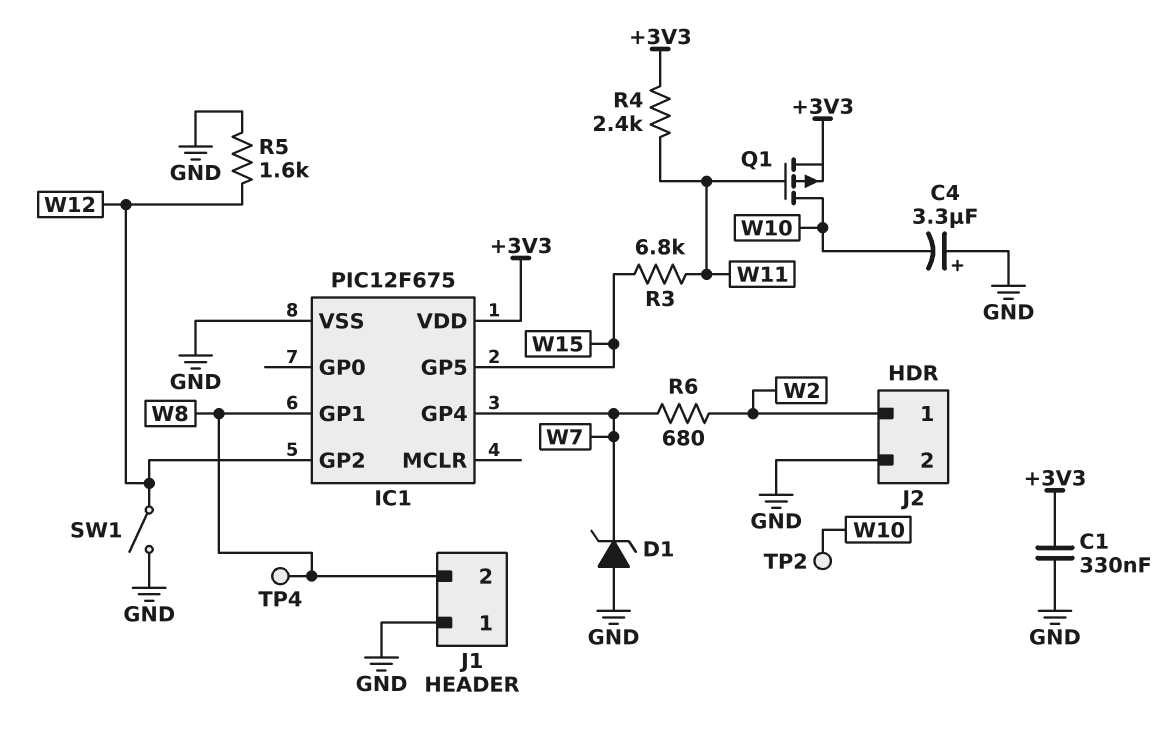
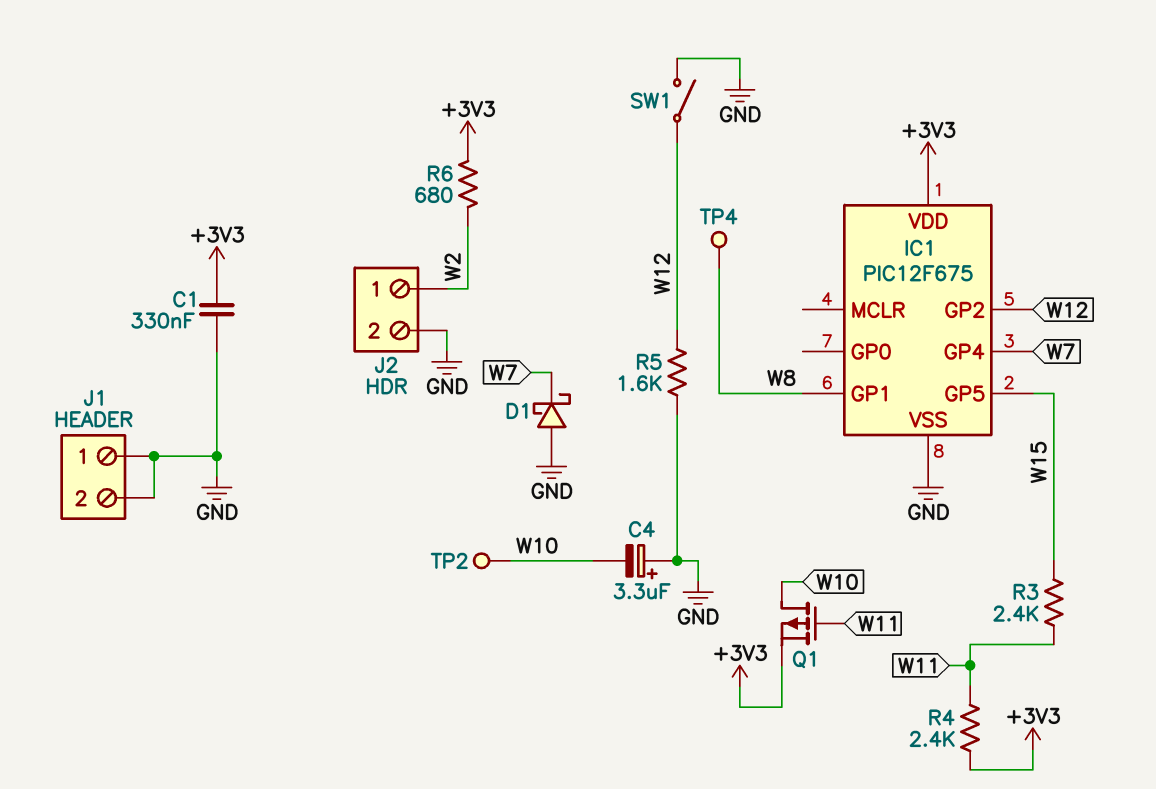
D1: zener (A GND, K W7) -> schottky (A GND, K W7)
J1 pin 2: W8 -> GND
R3: 6.8k (W11, W15) -> 2.4k (W11, W15)
R6: 680 (W2, W7) -> 680 (+3V3, W2)

